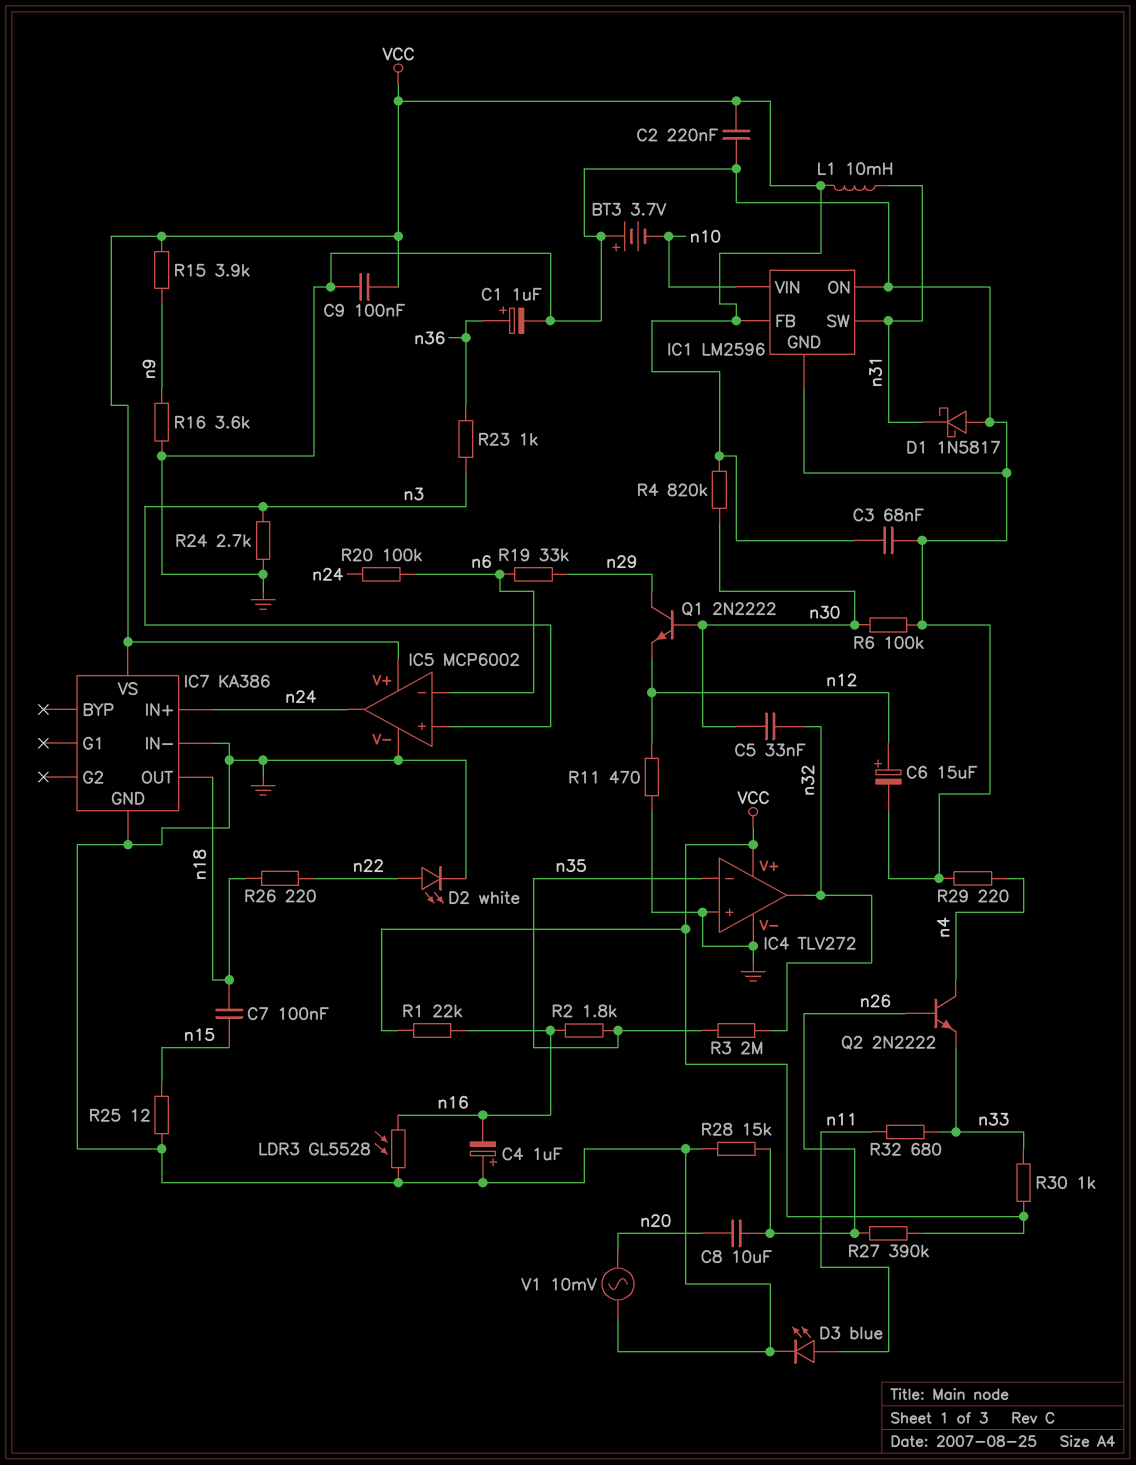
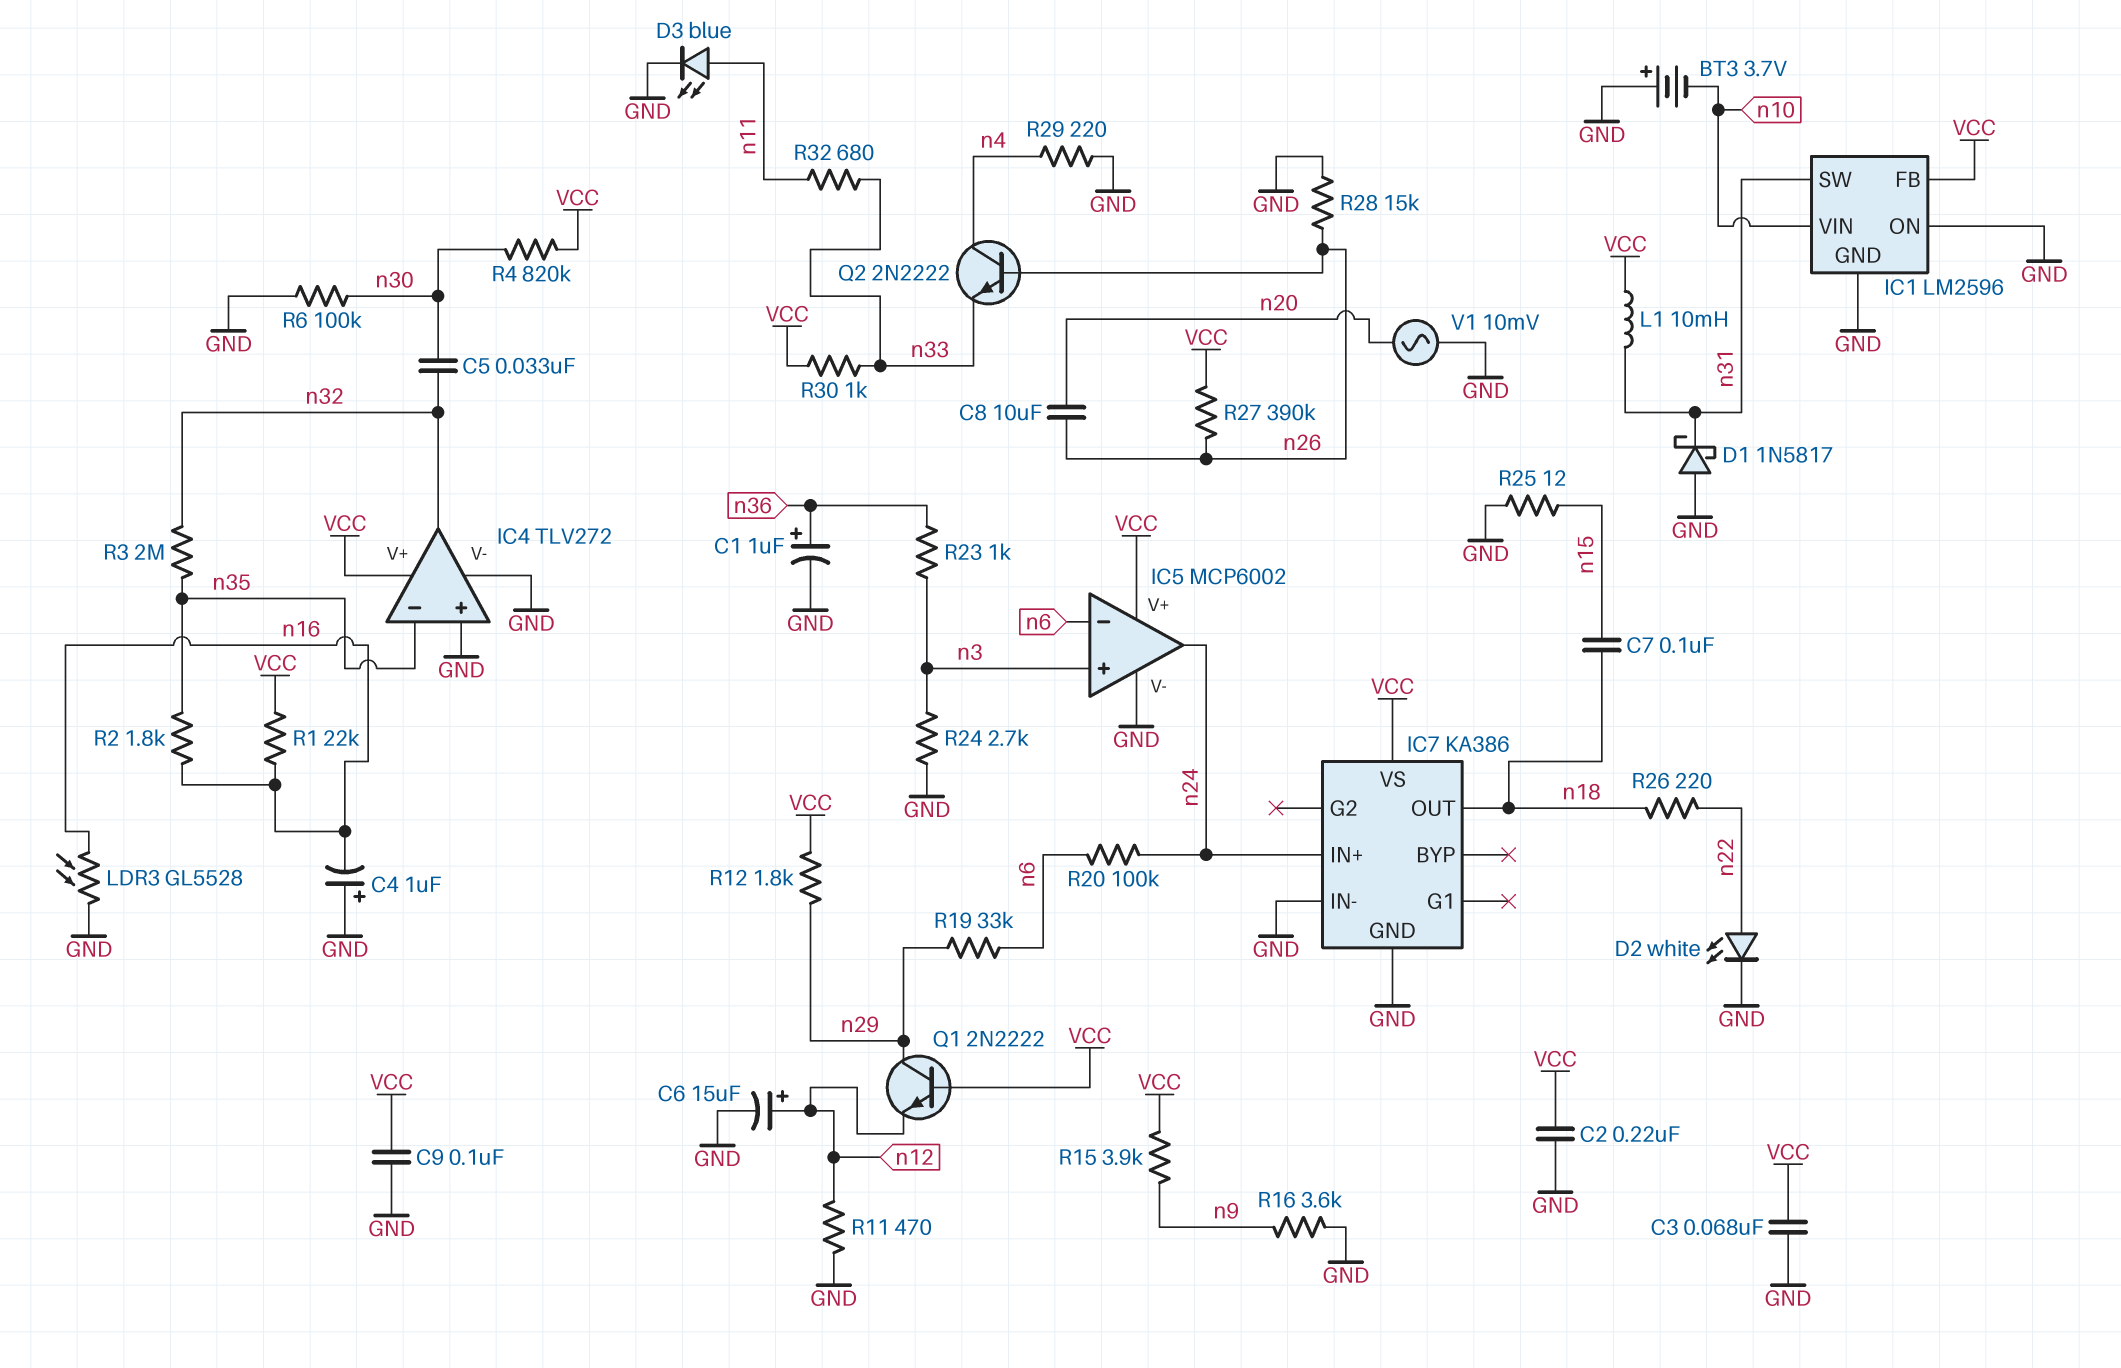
Q1: NPN 2N2222 (B n30, C n29, E n12) -> NPN 2N2222 (B VCC, C n29, E n12)
R12: none -> 1.8k (VCC, n29)

